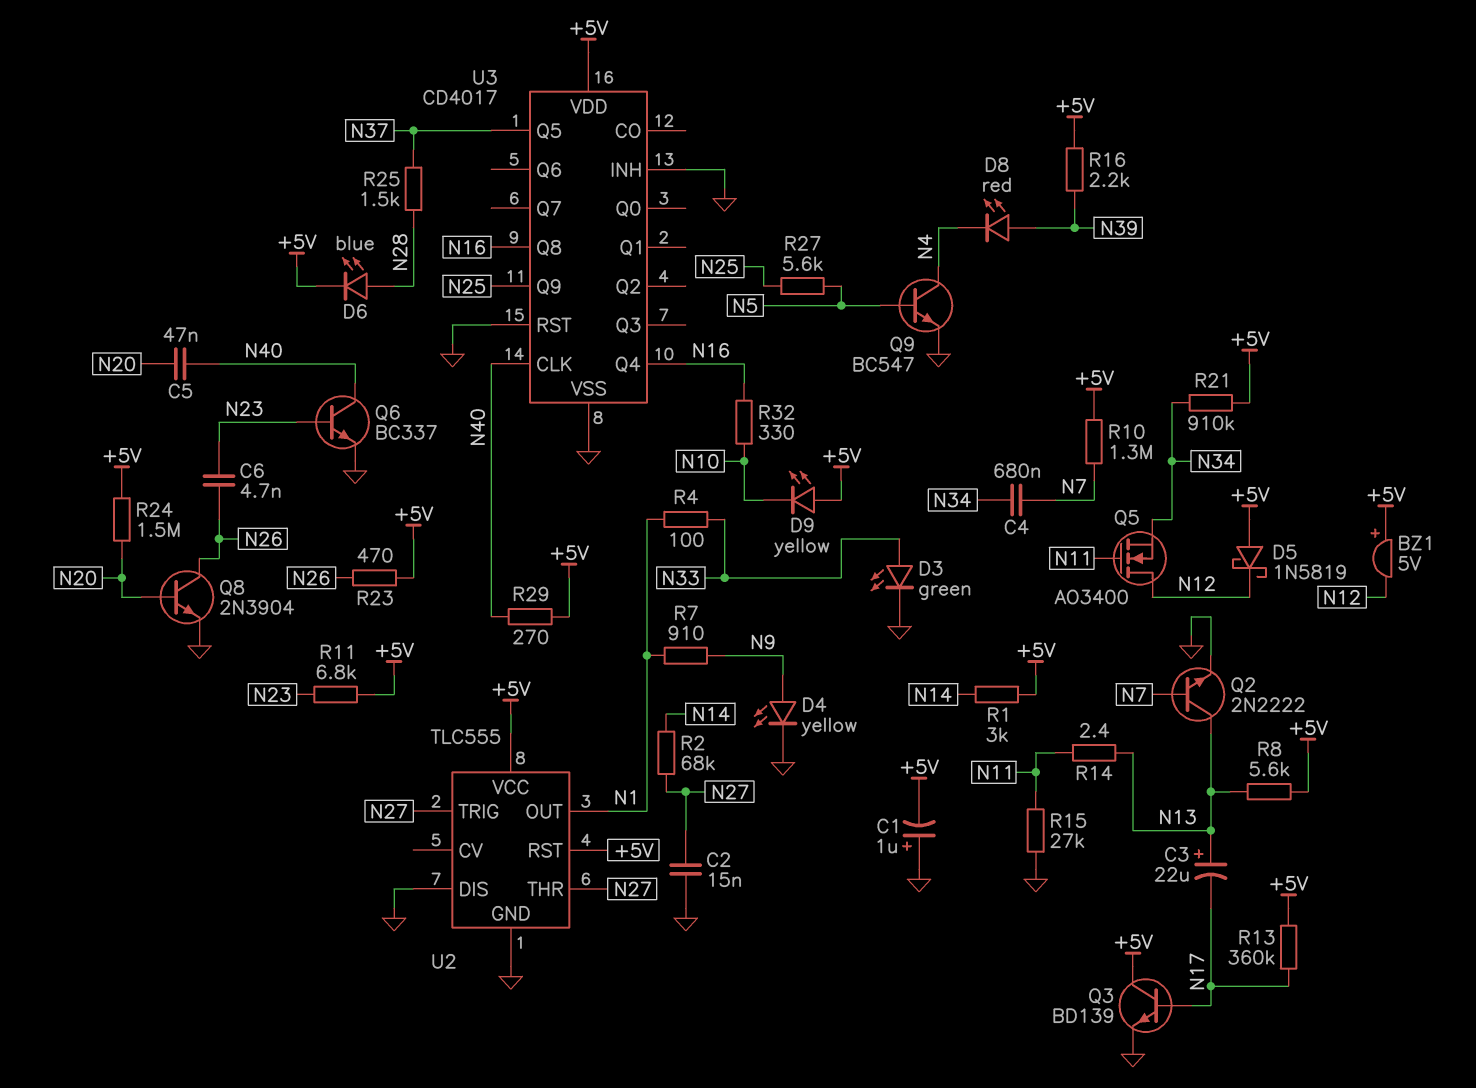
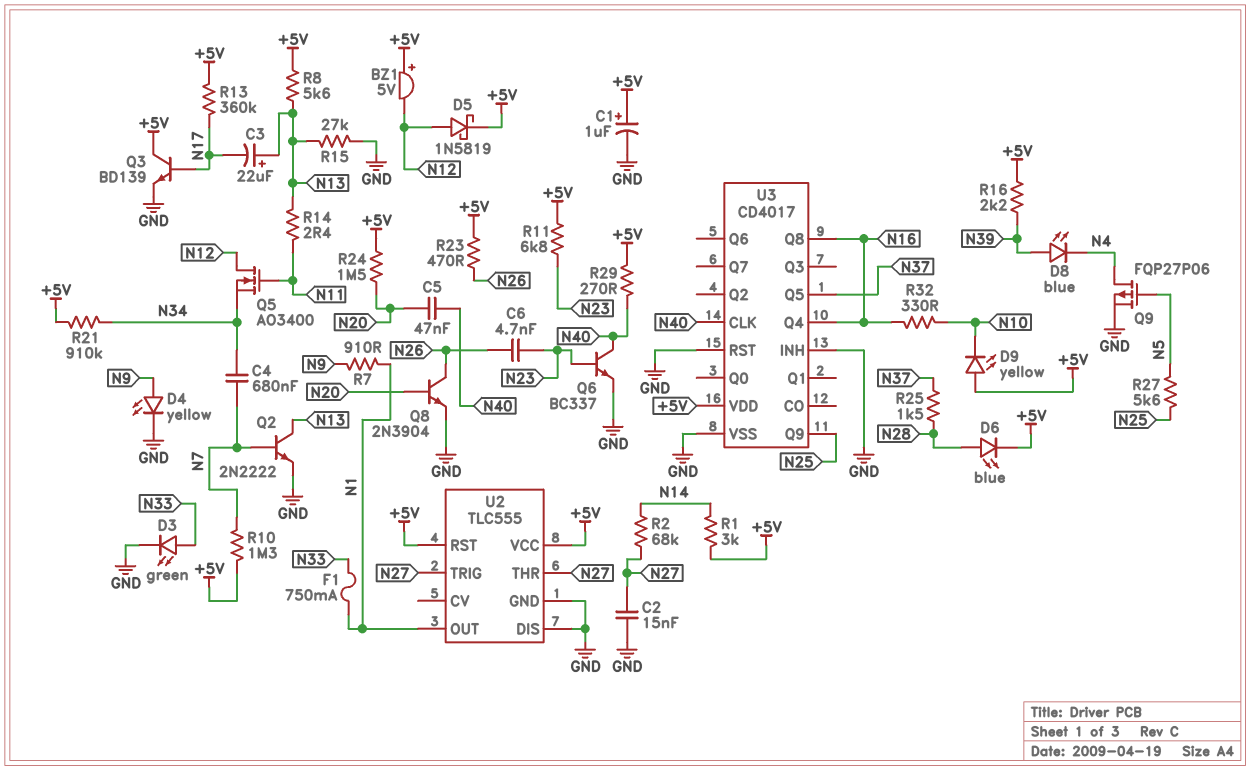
C1: 1uF (plus GND, minus +5V) -> 1uF (plus +5V, minus GND)
D5: schottky 1N5819 (A +5V, K N12) -> schottky 1N5819 (A N12, K +5V)
D8: LED red (A N39, K N4) -> LED blue (A N39, K N4)
F1: none -> 750mA (N1, N33)
Q9: NPN BC547 (B N5, C N4, E GND) -> PMOS FQP27P06 (G N5, D N4, S GND)
R4: 100 (N1, N33) -> none
R15: 27k (GND, N11) -> 27k (GND, N13)

